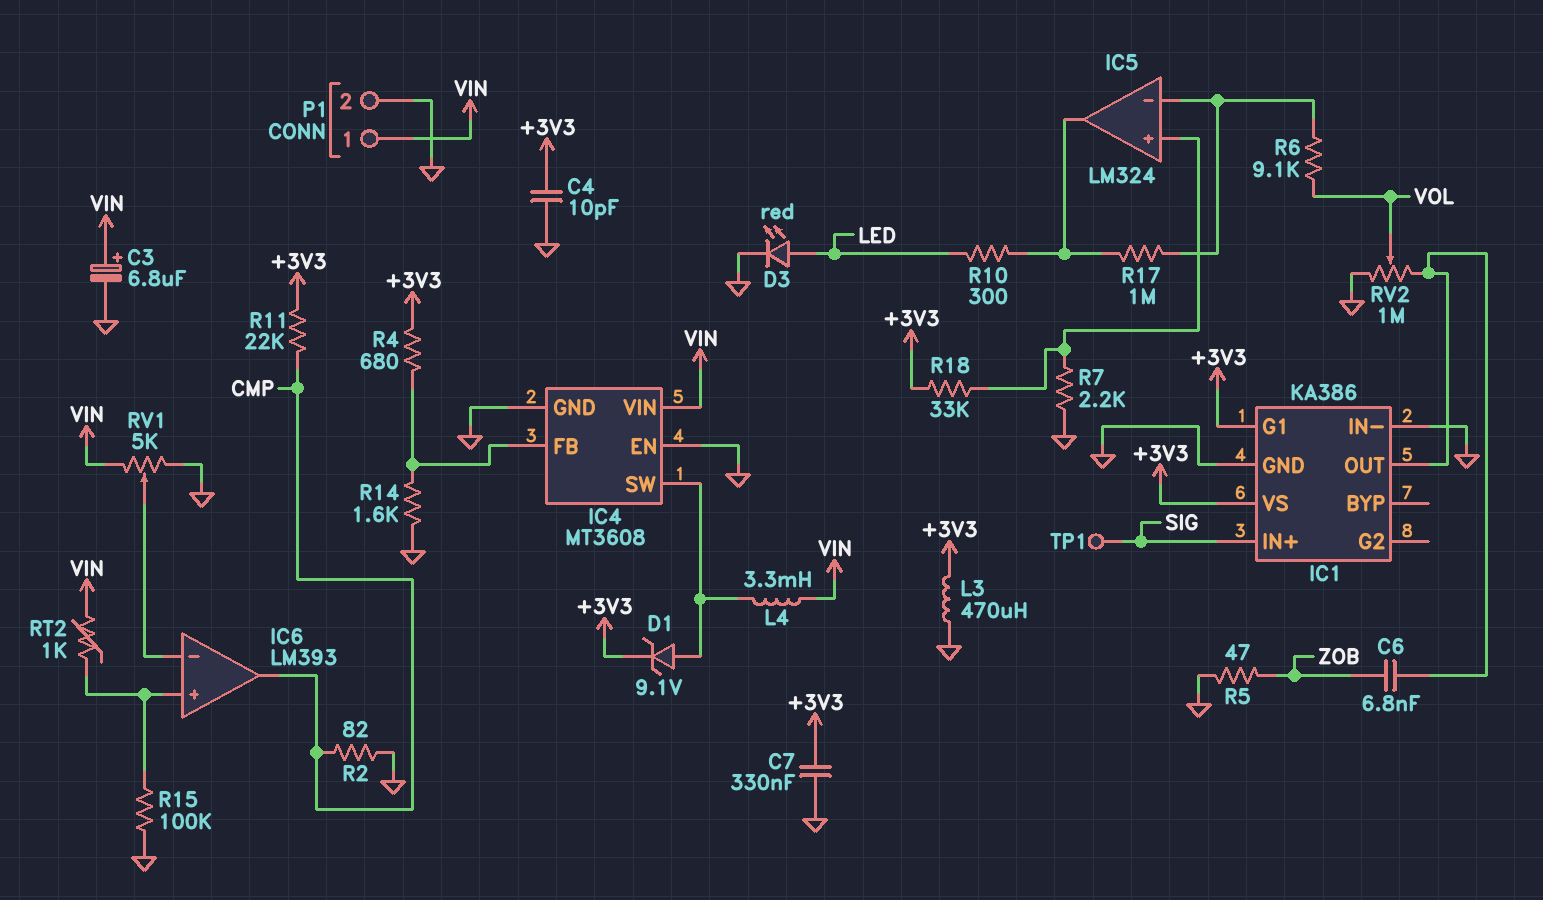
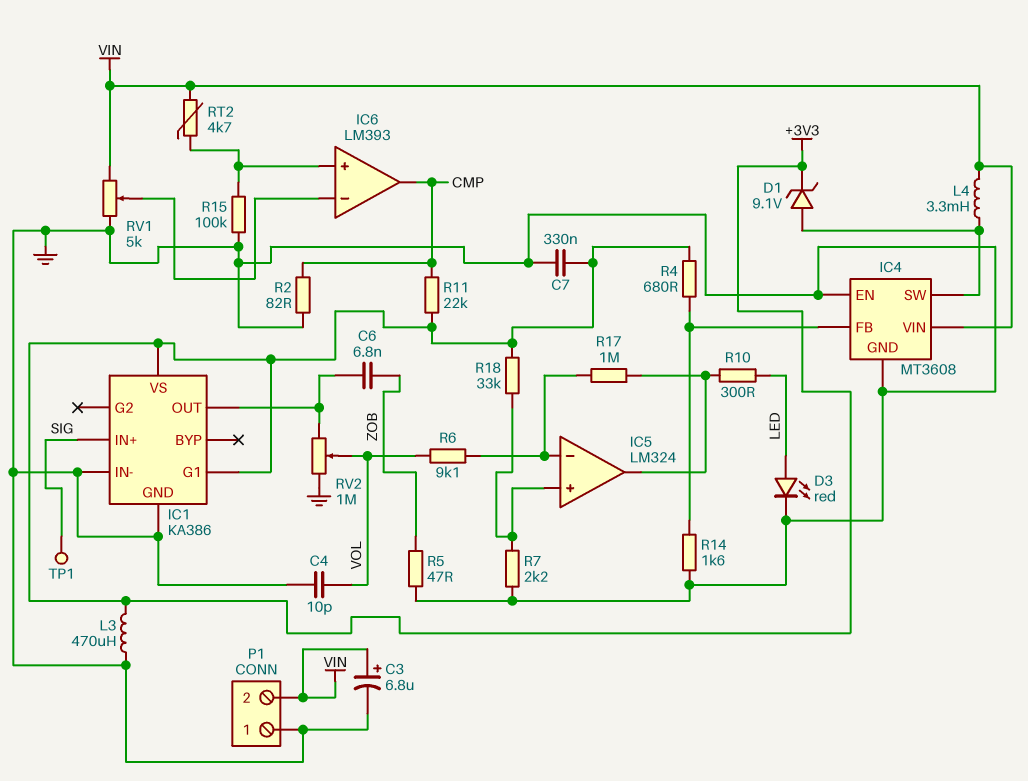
C4: 10pF (+3V3, GND) -> 10pF (GND, VOL)
P1 pin 1: VIN -> GND
P1 pin 2: GND -> VIN
RT2: 1k (IC6/in+, VIN) -> 4.7k (IC6/in+, VIN)

